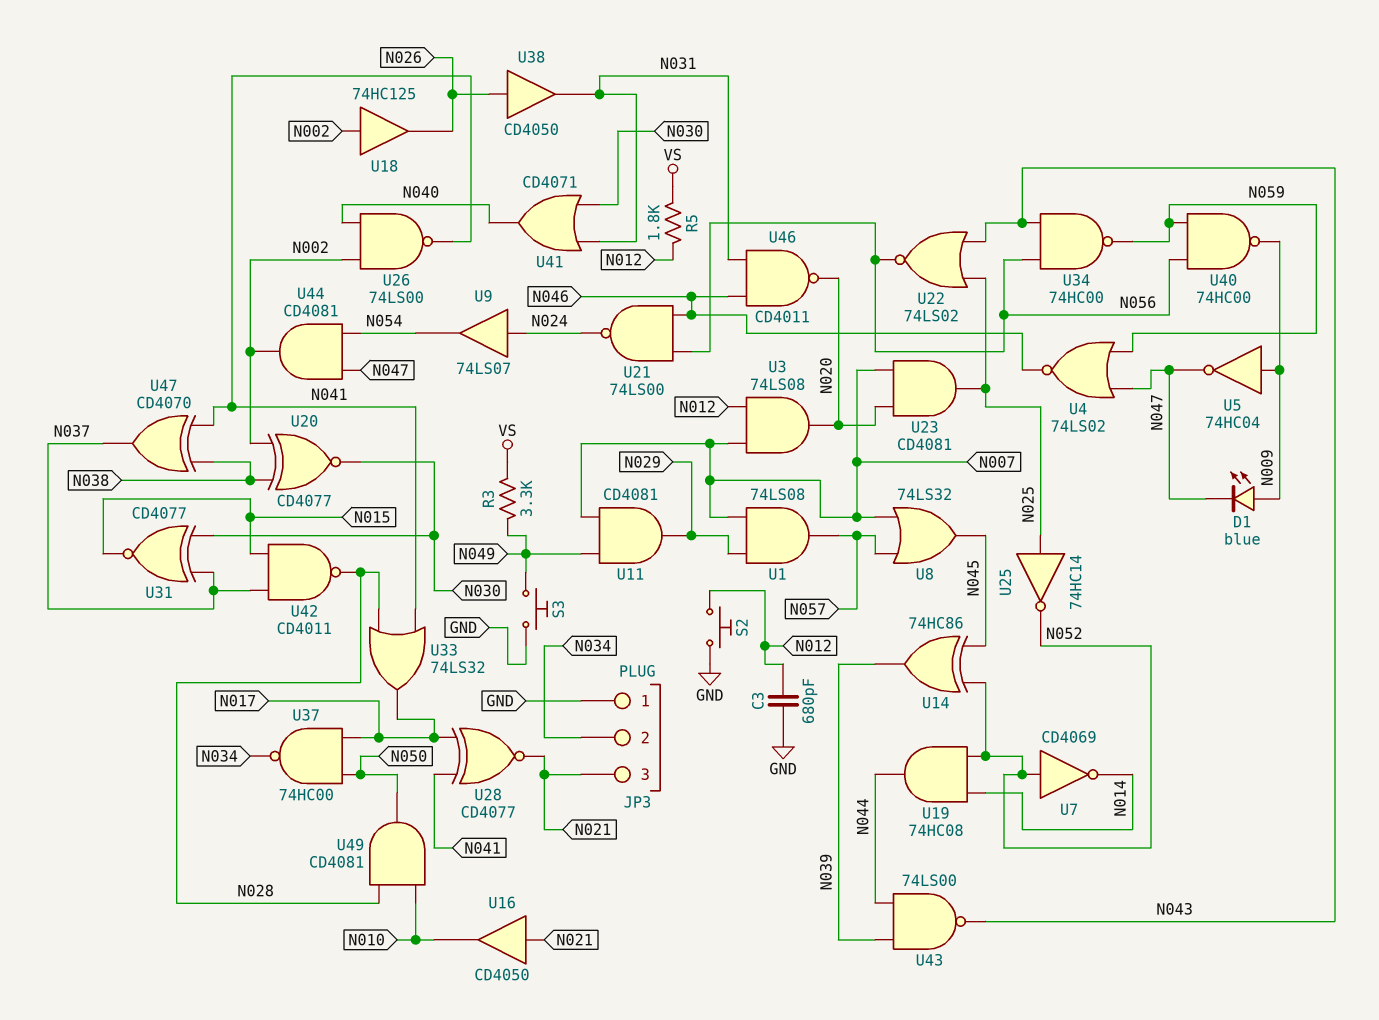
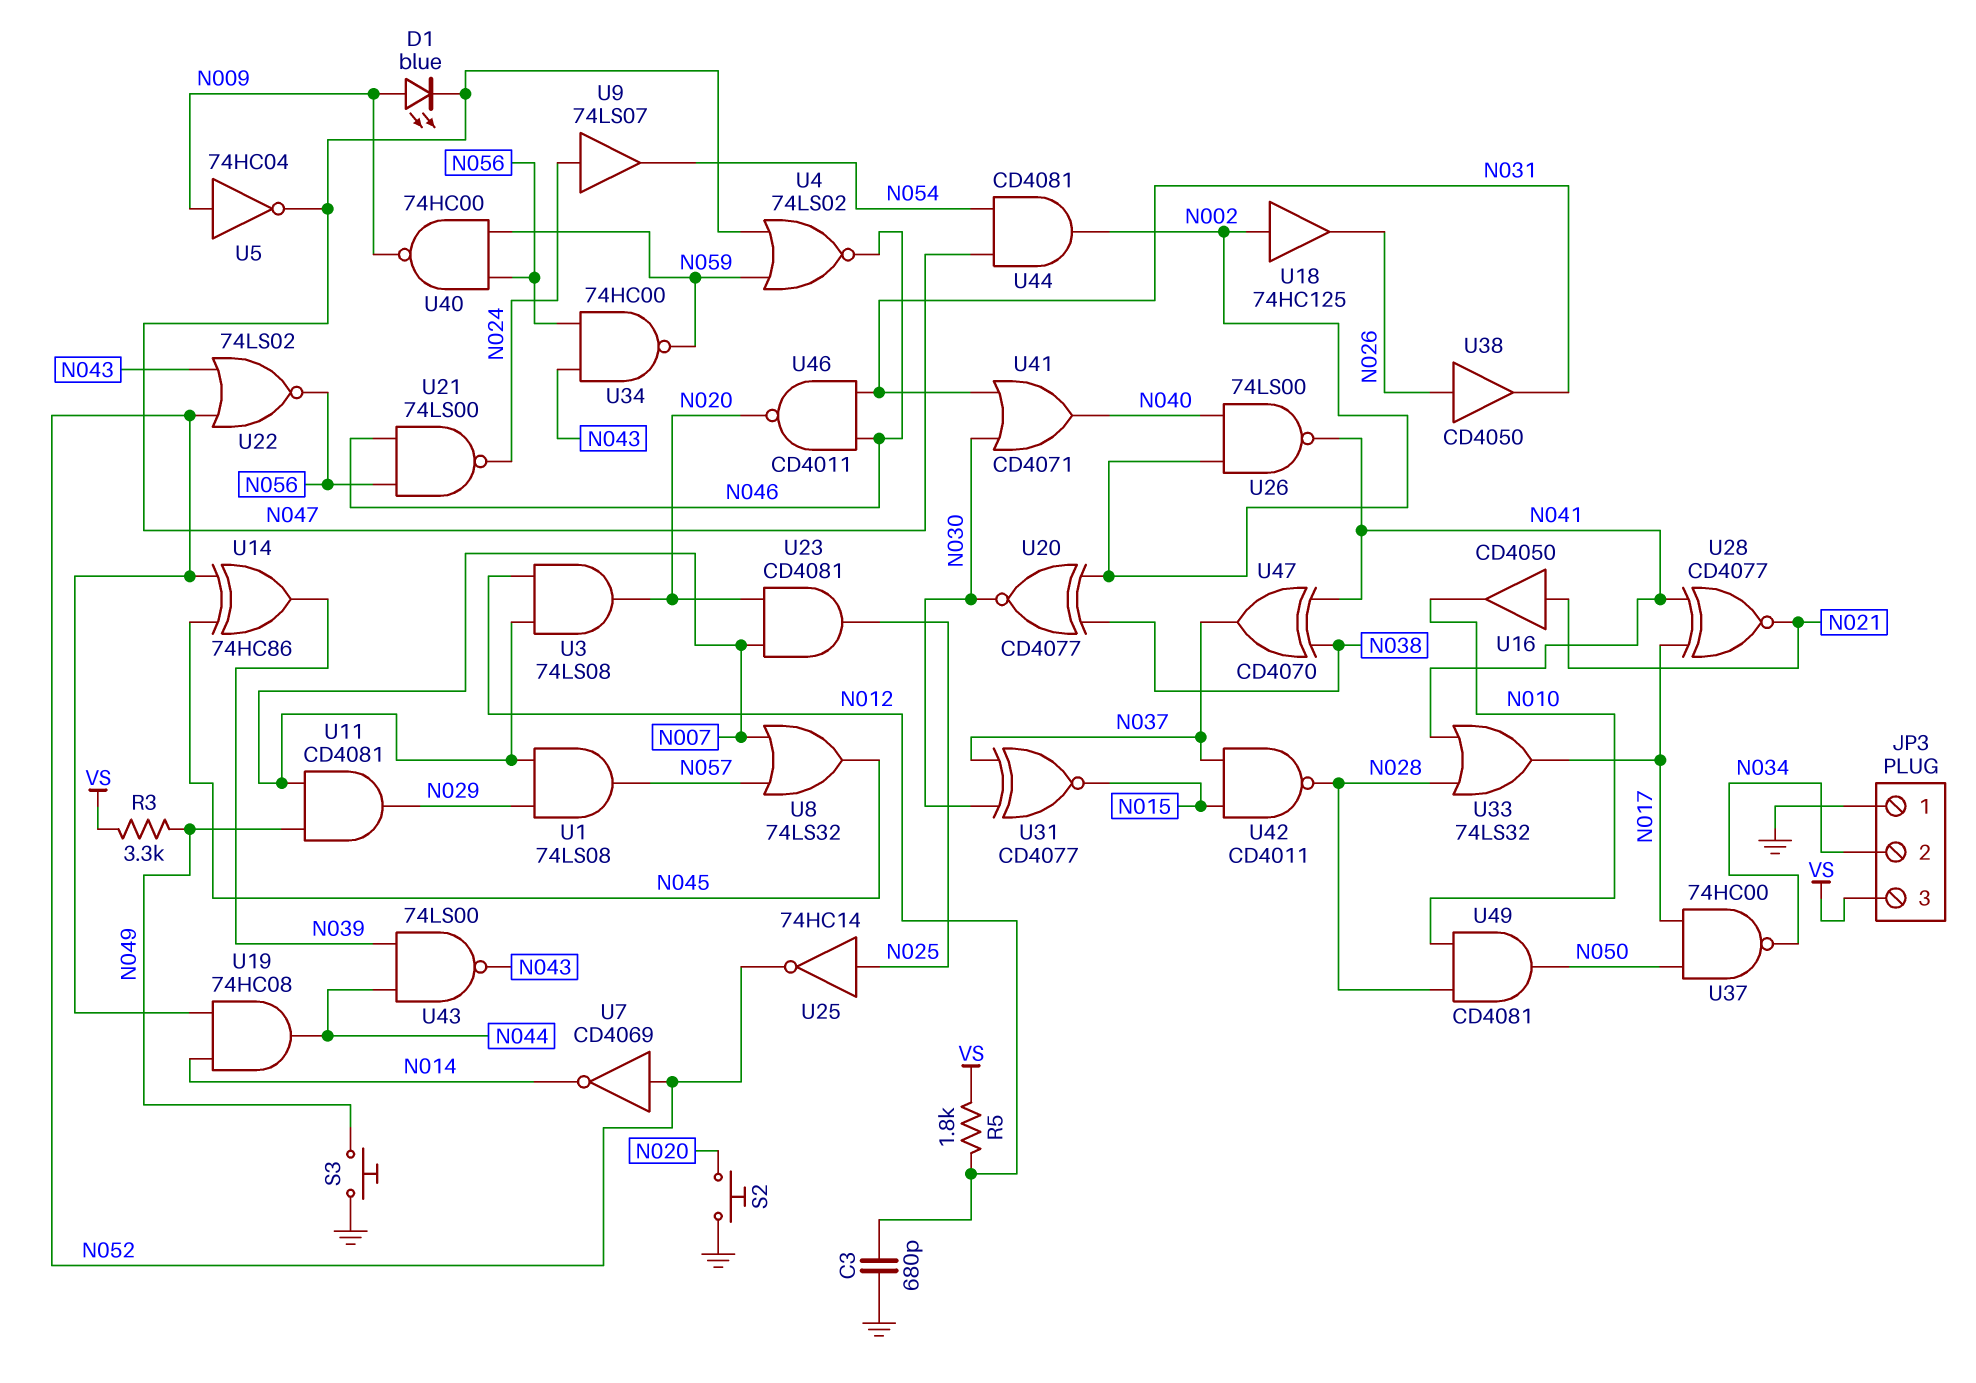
JP3 pin 3: N021 -> VS
S2: button (GND, N012) -> button (GND, N020)
U22: NOR 74LS02 (in N025, in N043, out N056) -> NOR 74LS02 (in N043, in N052, out N056)

